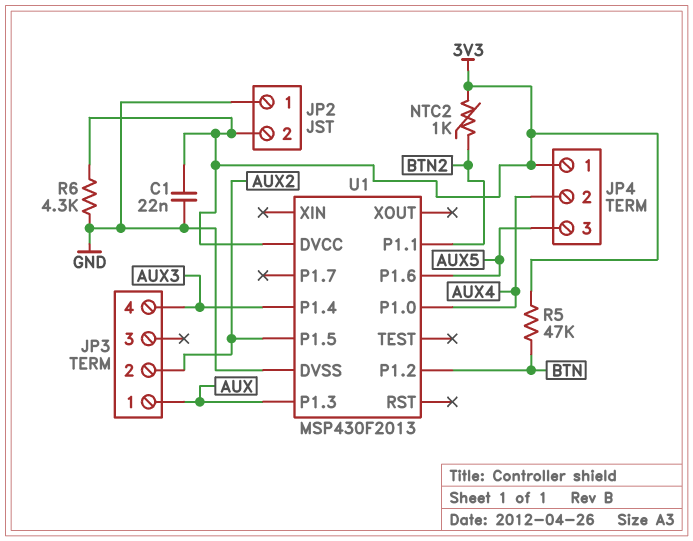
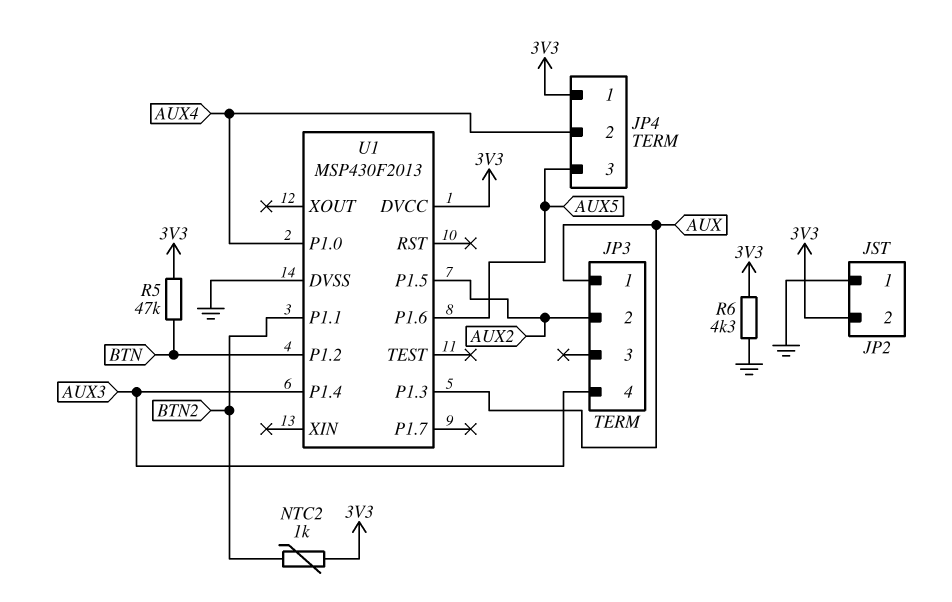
C1: 22nF (3V3, GND) -> none

